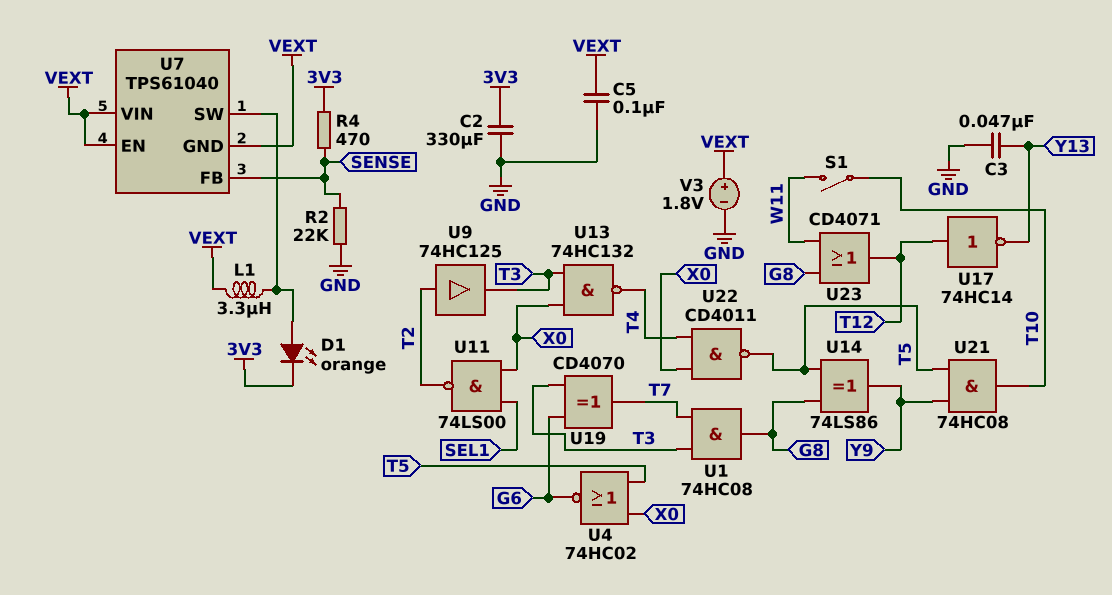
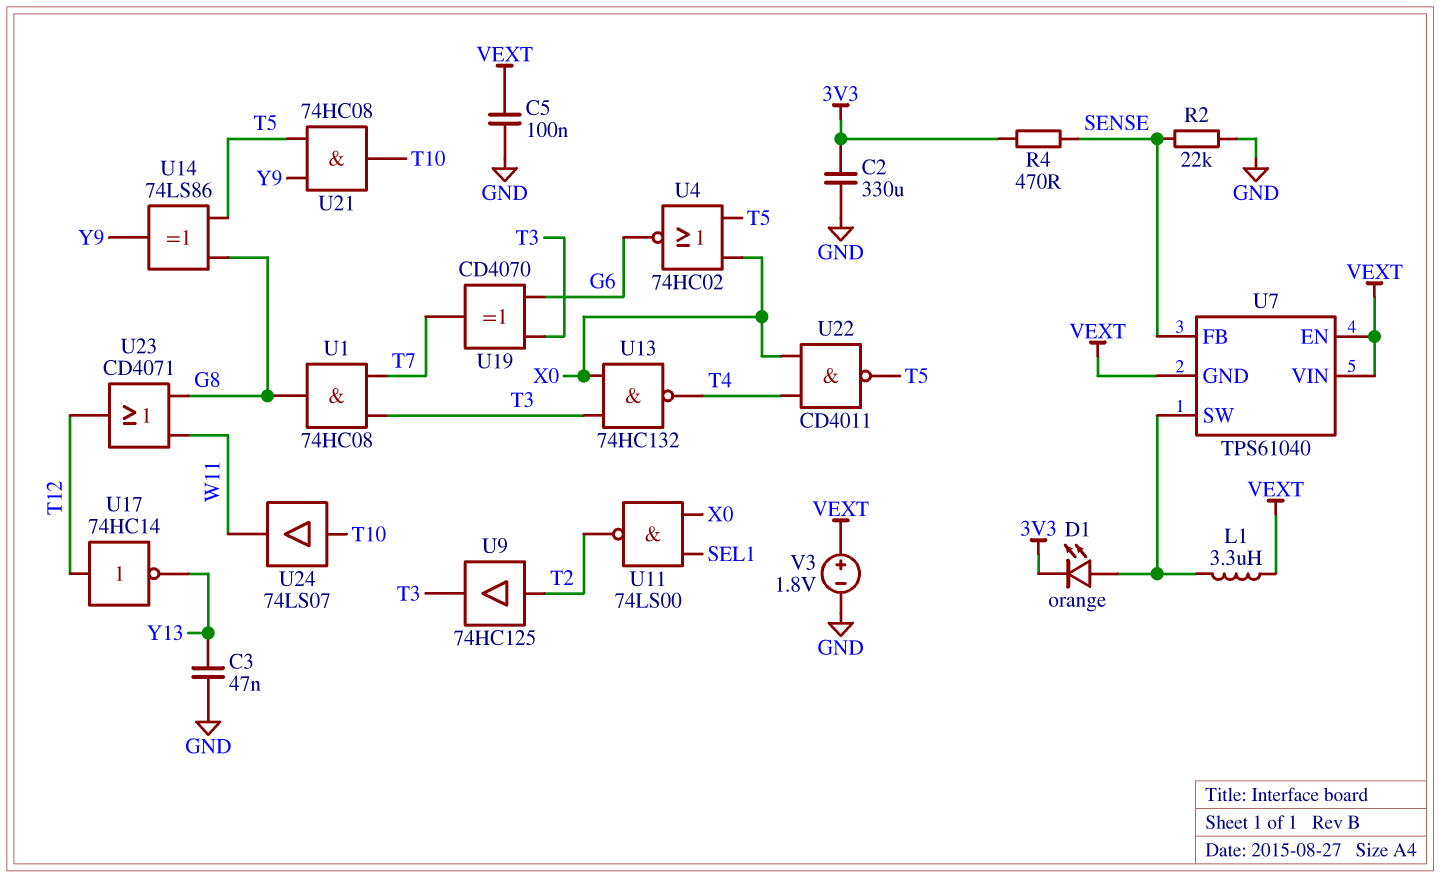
S1: switch (T10, W11) -> none
U24: none -> buffer 74LS07 (in T10, out W11)

